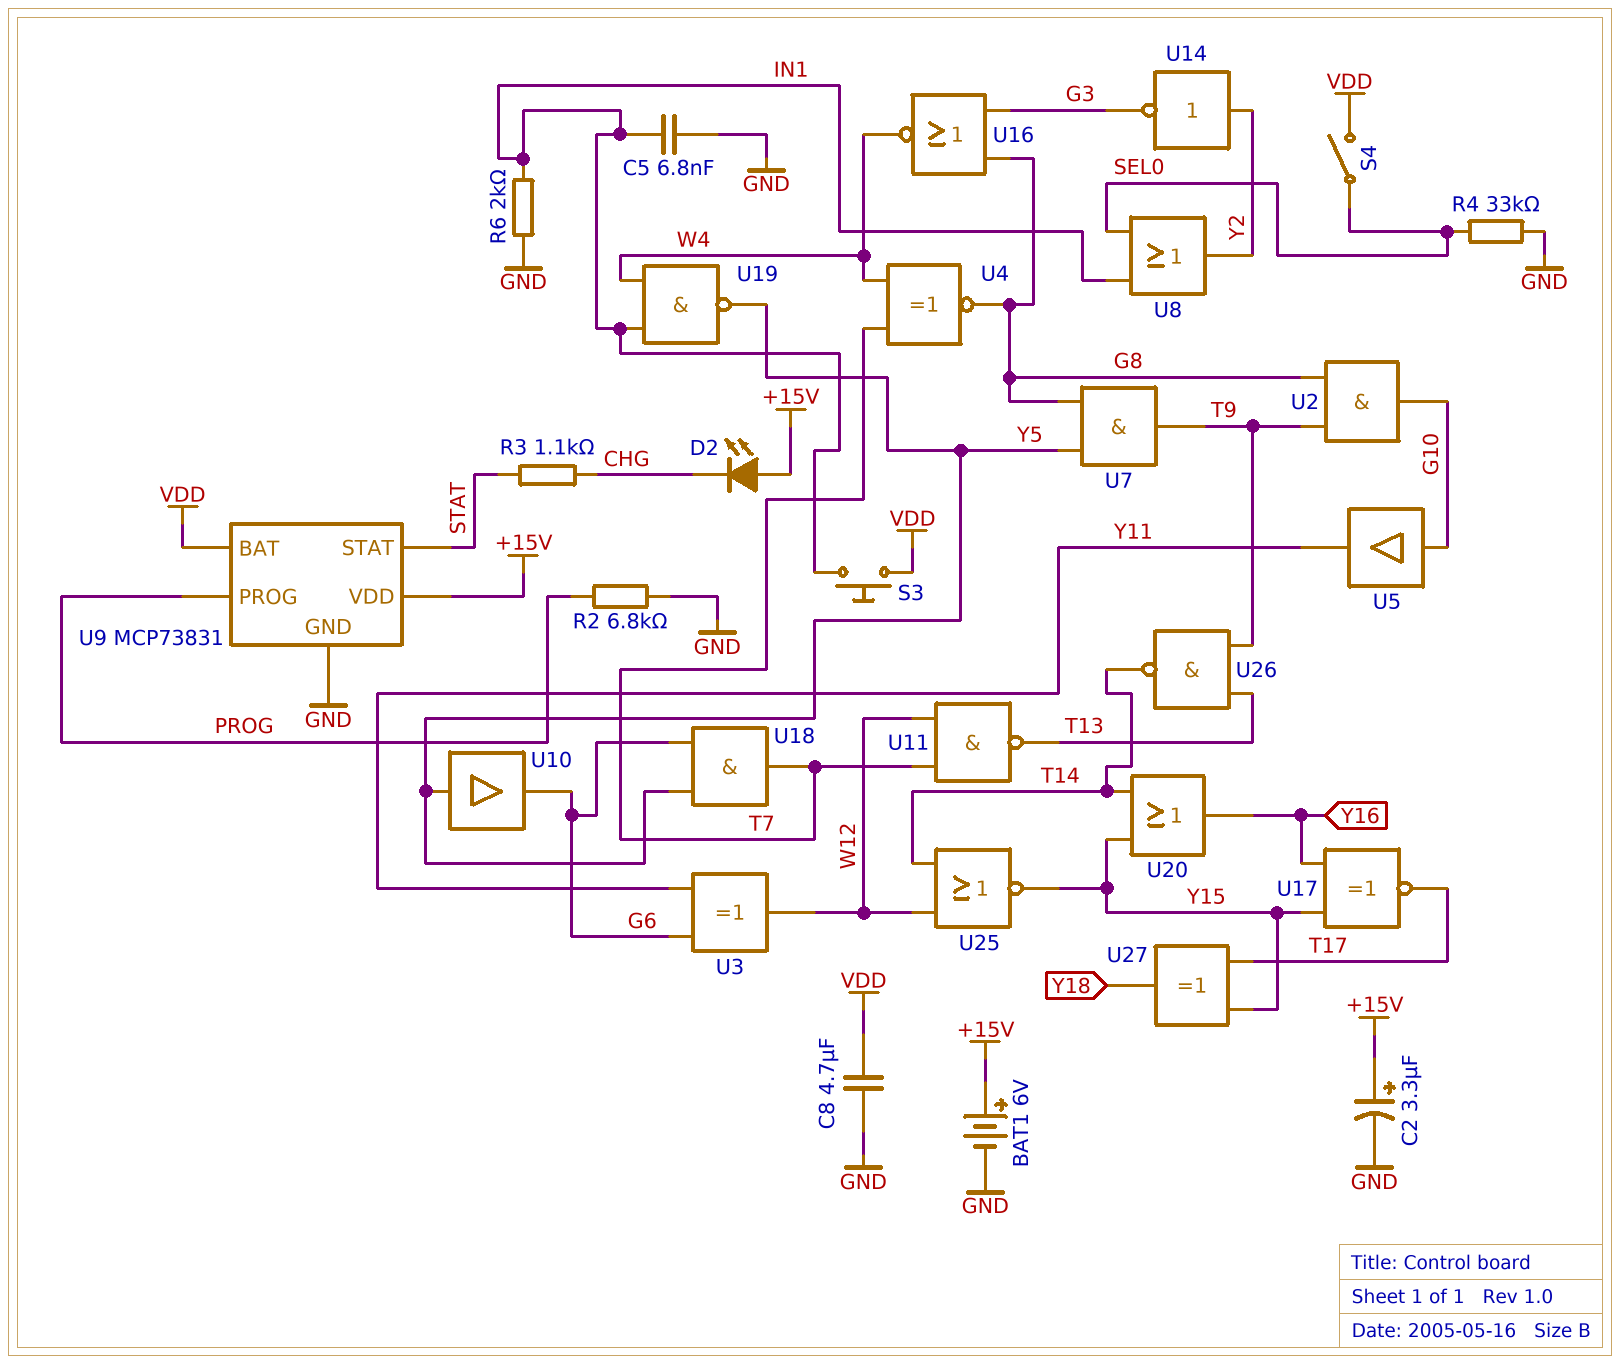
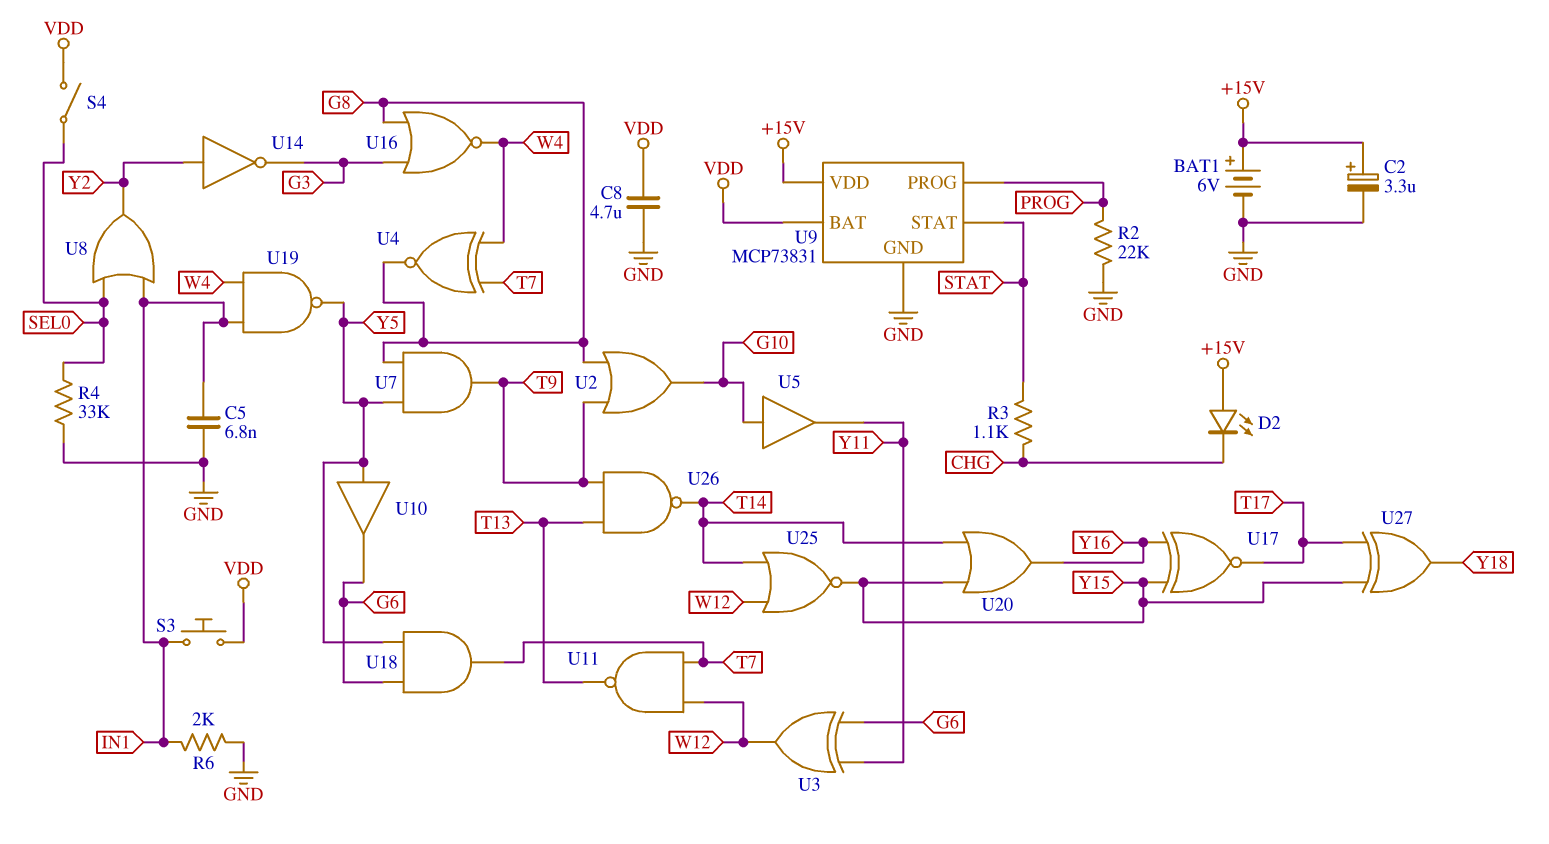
R2: 6.8k (GND, PROG) -> 22k (GND, PROG)
U2: AND (in G8, in T9, out G10) -> OR (in G8, in T9, out G10)

